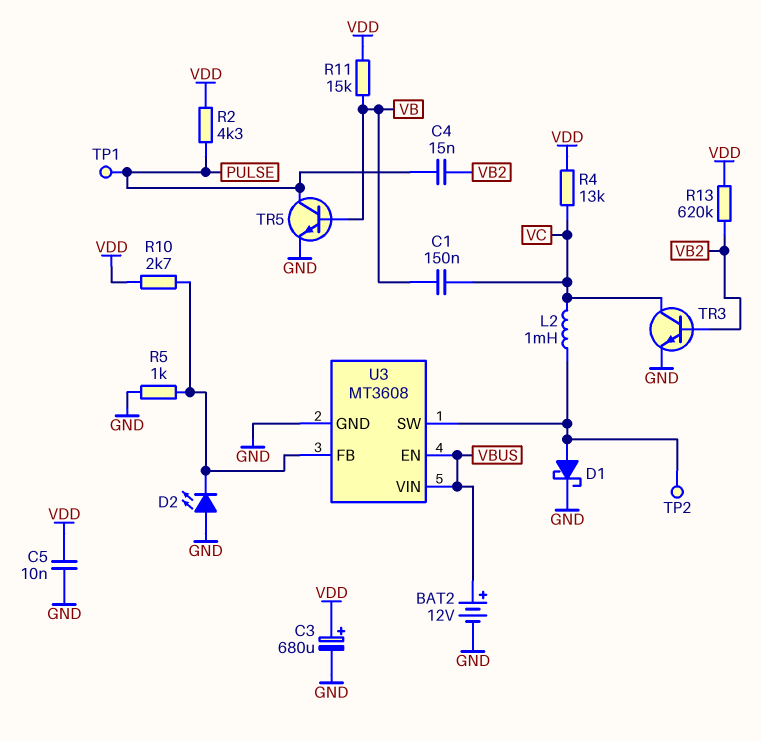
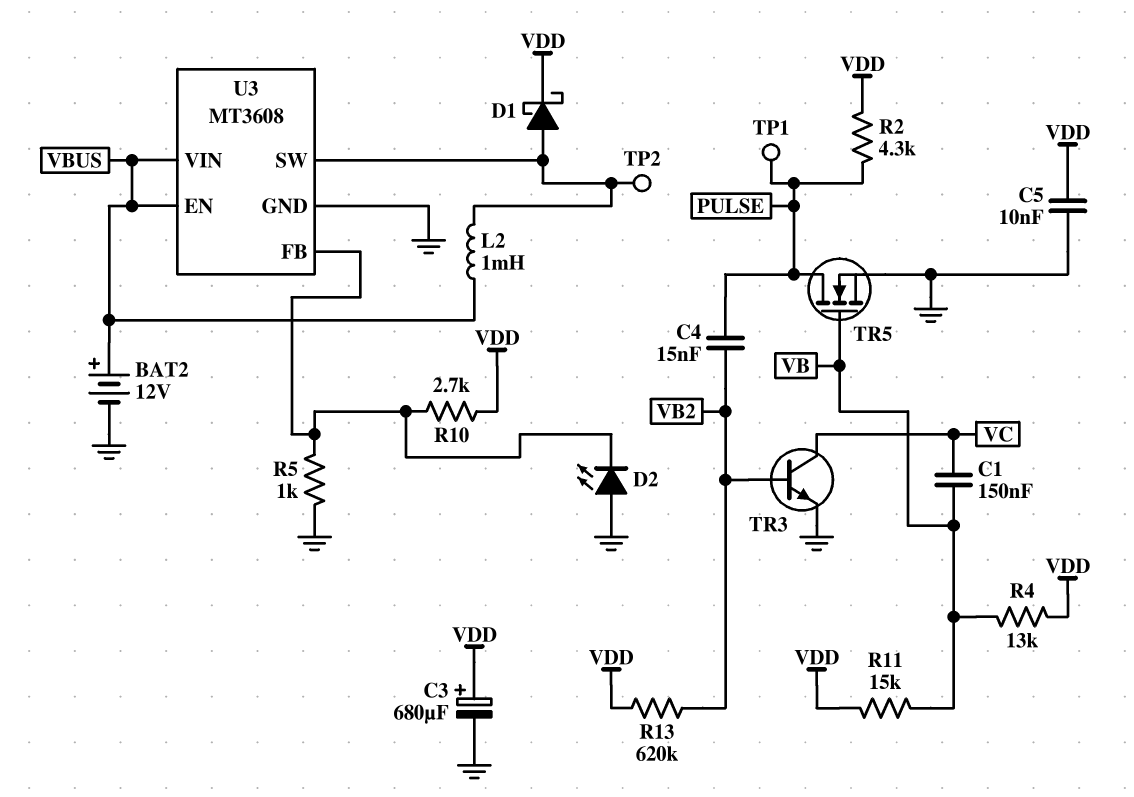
D1: schottky (A U3/SW, K GND) -> schottky (A U3/SW, K VDD)
L2: 1mH (U3/SW, VC) -> 1mH (U3/SW, VBUS)
R4: 13k (VC, VDD) -> 13k (VB, VDD)
TR5: NPN (B VB, C PULSE, E GND) -> NMOS (G VB, D PULSE, S GND)

